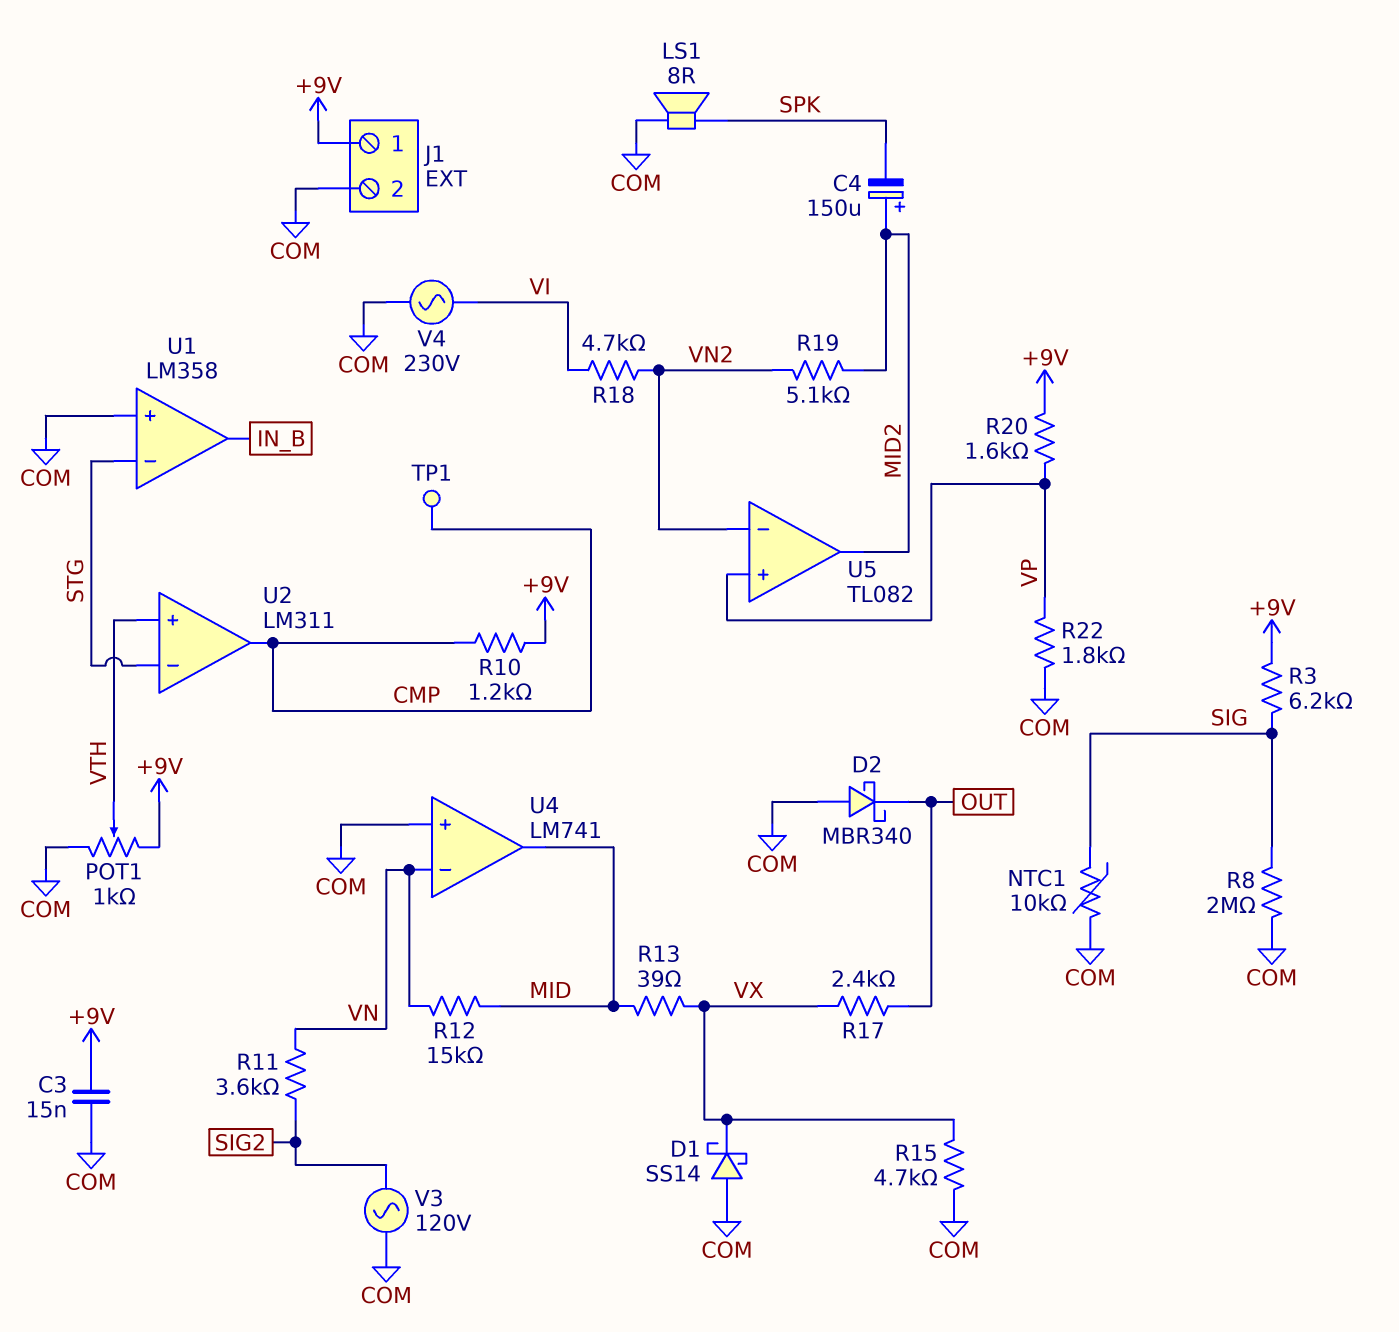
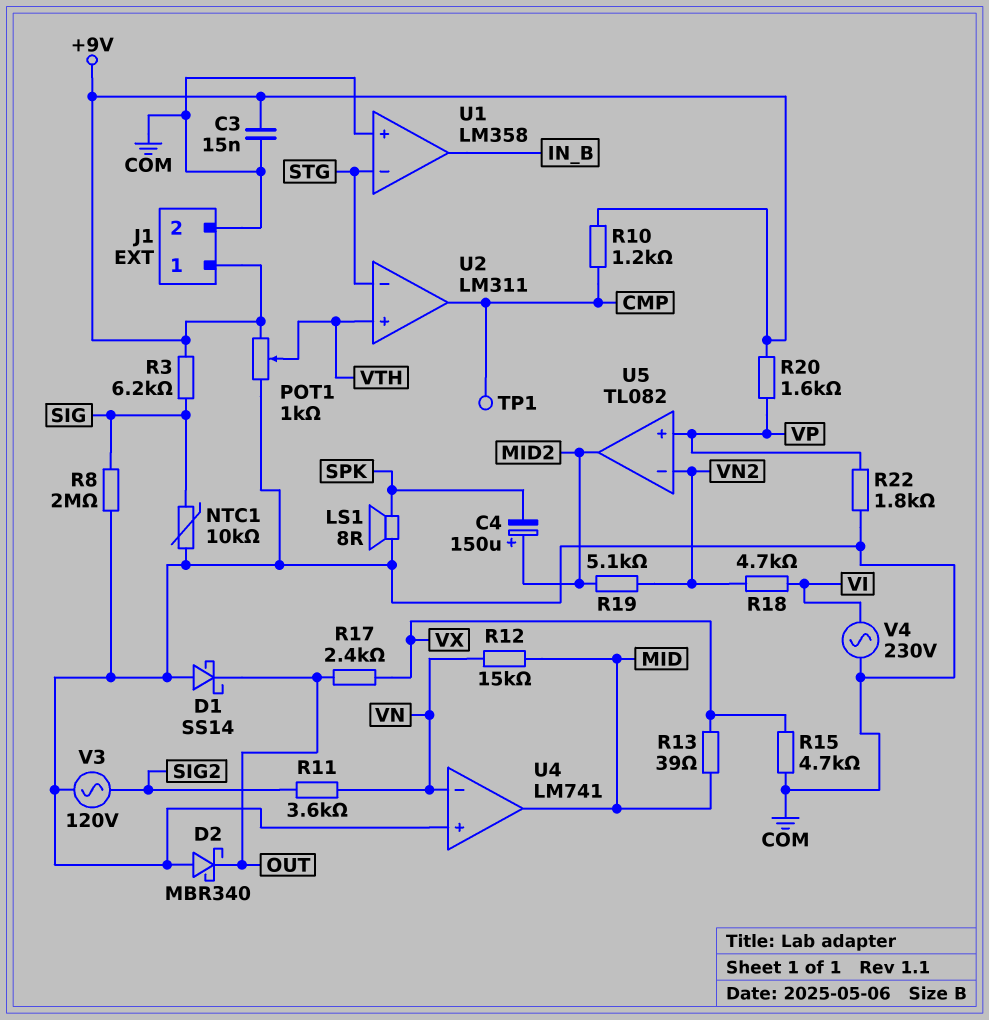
D1: schottky SS14 (A COM, K VX) -> schottky SS14 (A COM, K OUT)

